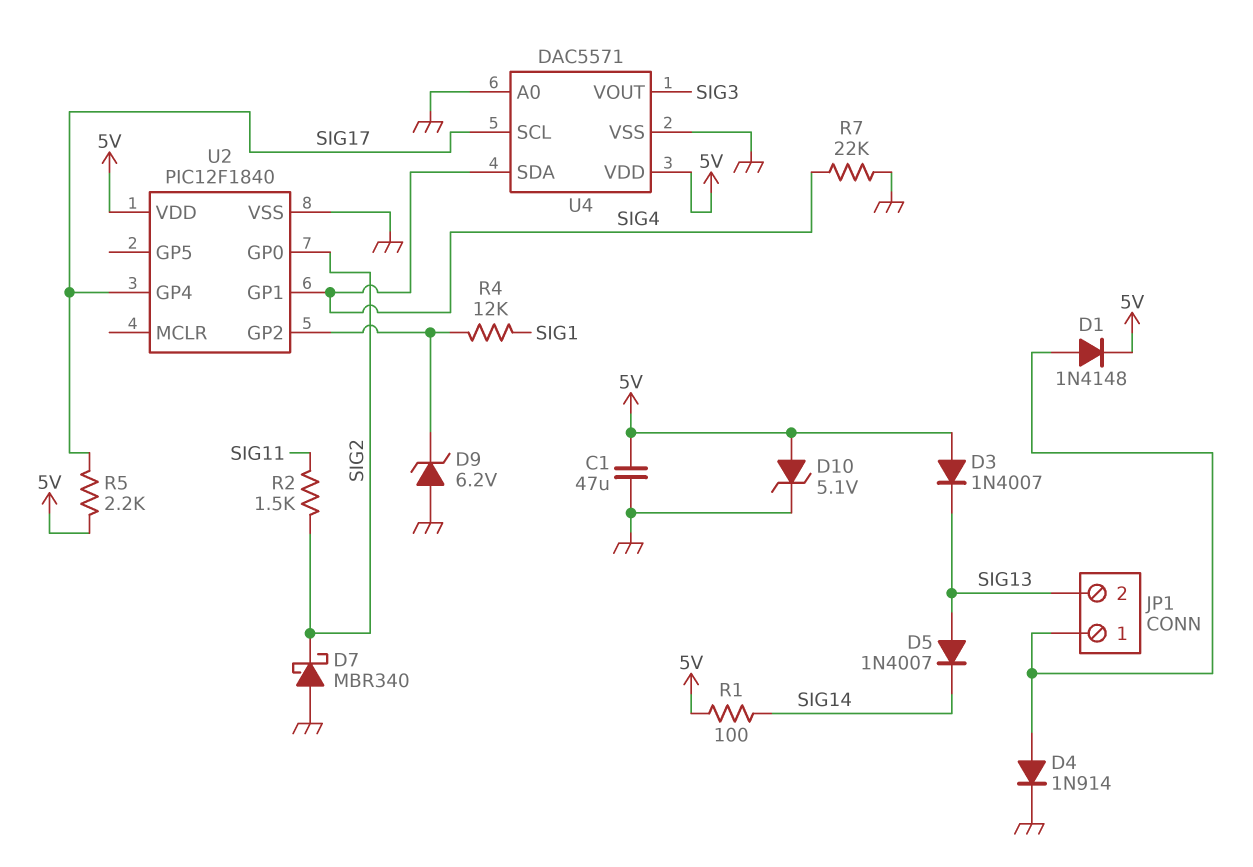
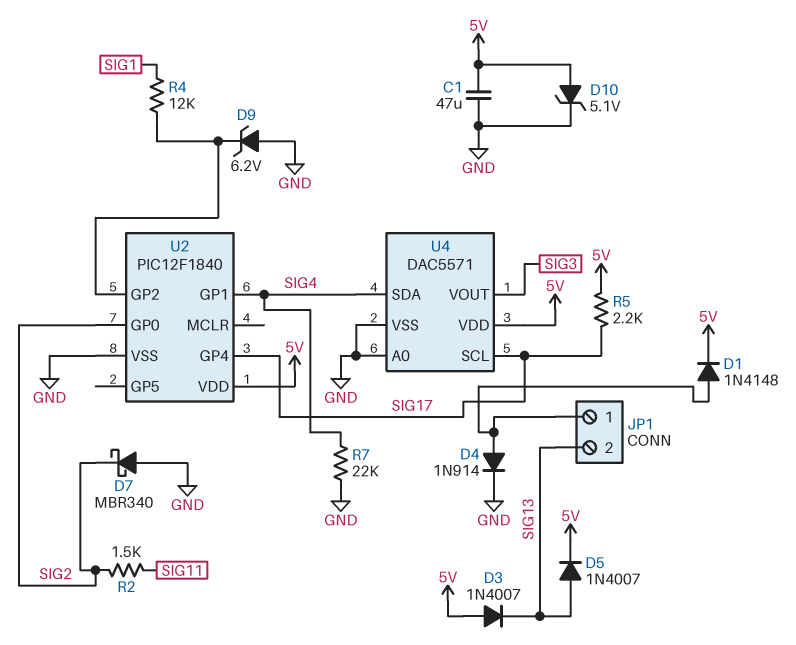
D5: diode 1N4007 (A SIG13, K SIG14) -> diode 1N4007 (A SIG13, K 5V)
R1: 100 (5V, SIG14) -> none

